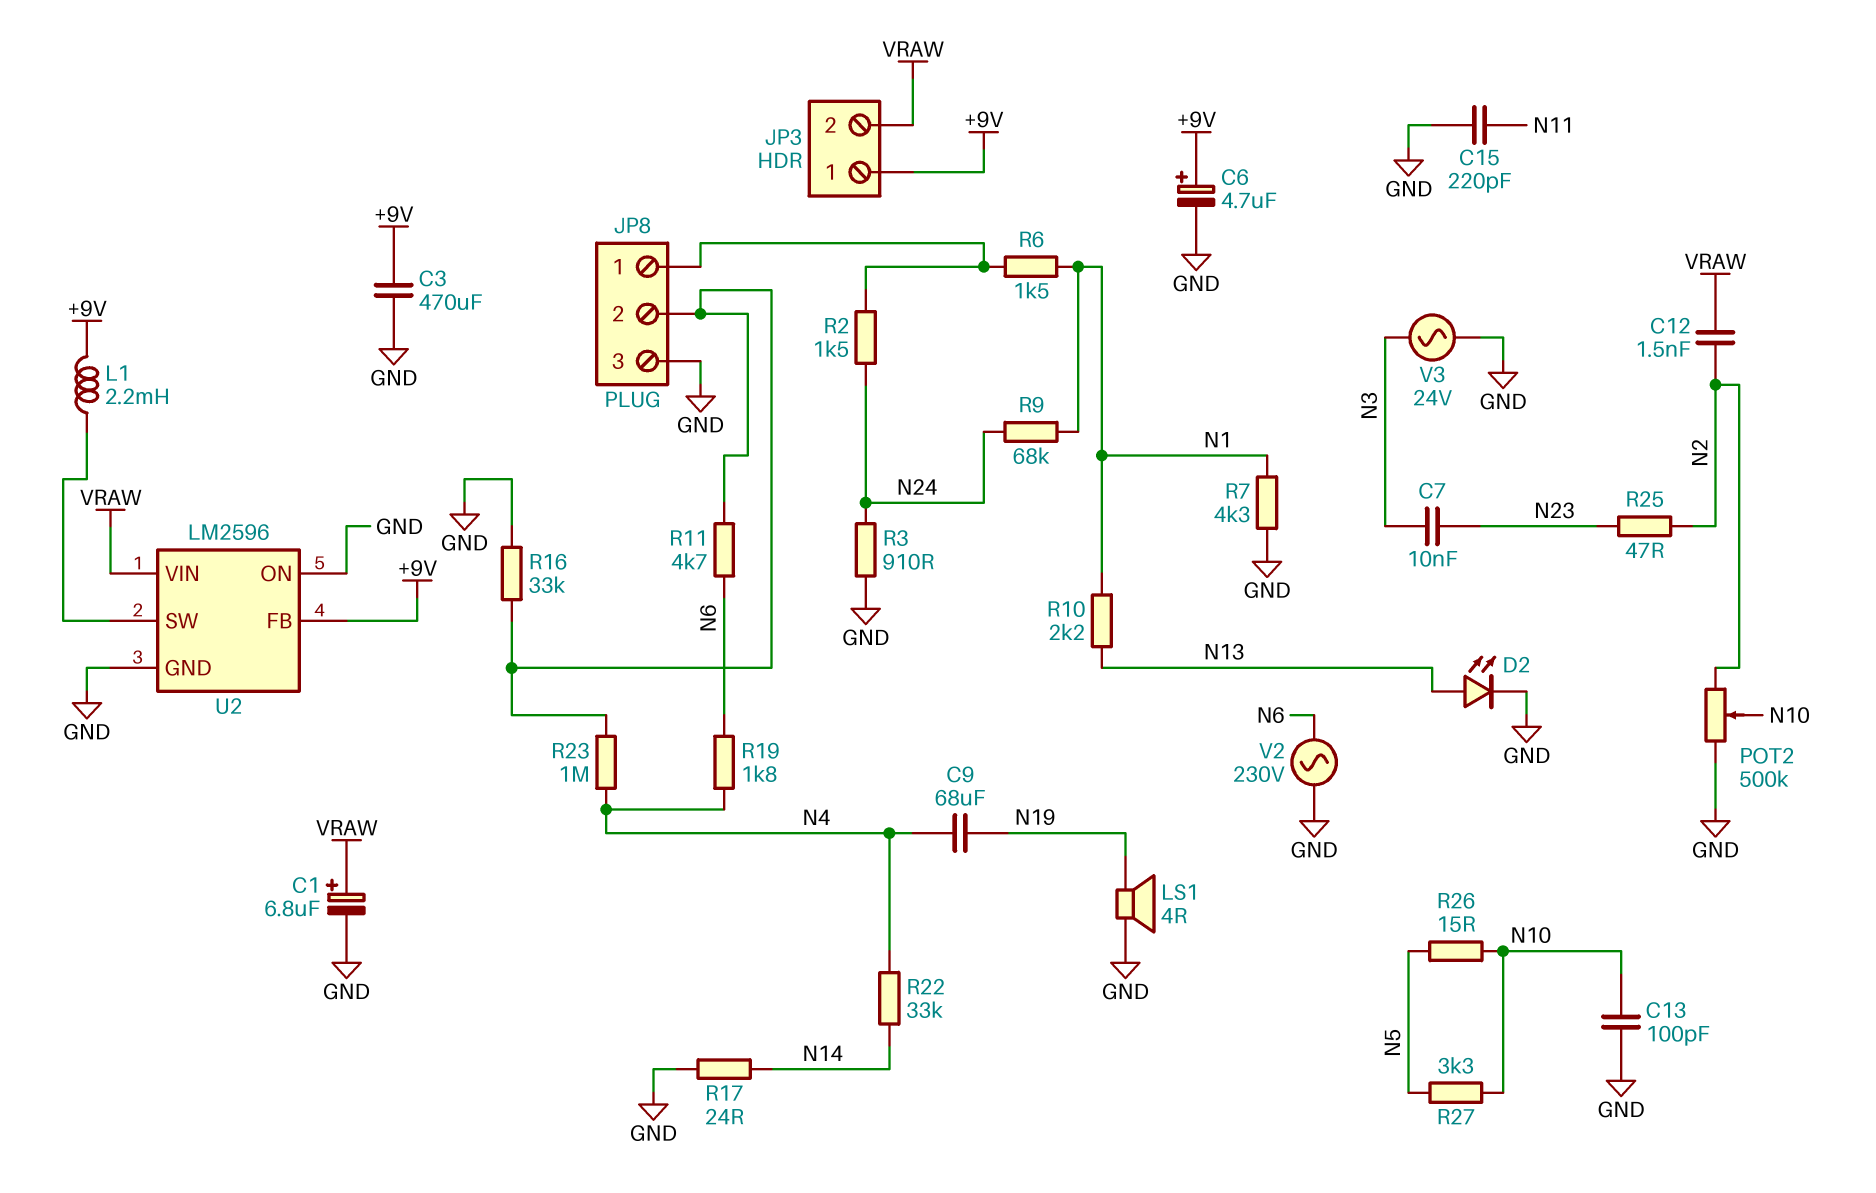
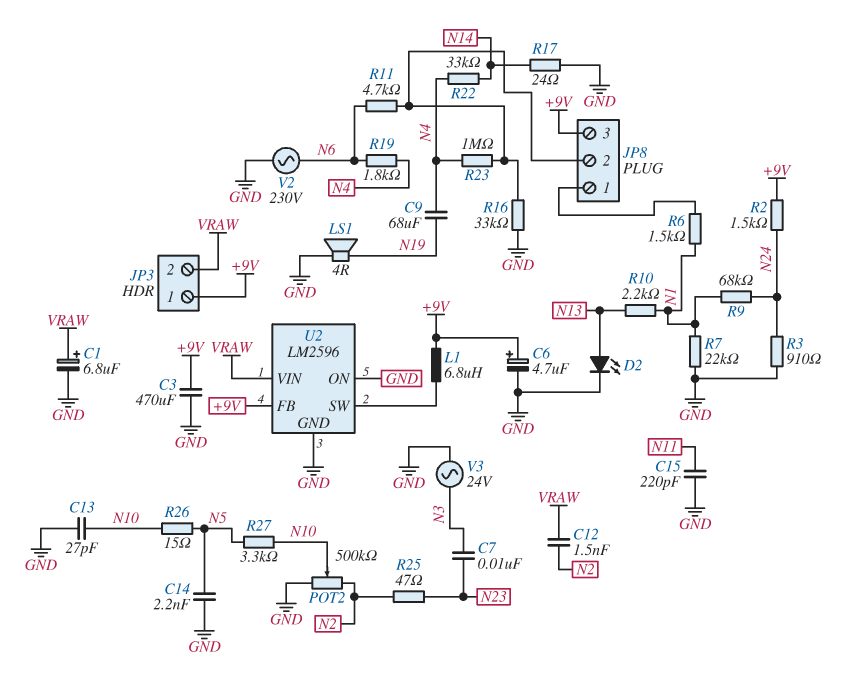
C13: 100pF (GND, N10) -> 27pF (GND, N10)
C14: none -> 2.2nF (GND, N5)
JP8 pin 3: GND -> +9V
L1: 2.2mH (+9V, U2/SW) -> 6.8uH (+9V, U2/SW)
R2: 1.5k (JP8/1, N24) -> 1.5k (+9V, N24)
R7: 4.3k (GND, N1) -> 22k (GND, N1)

